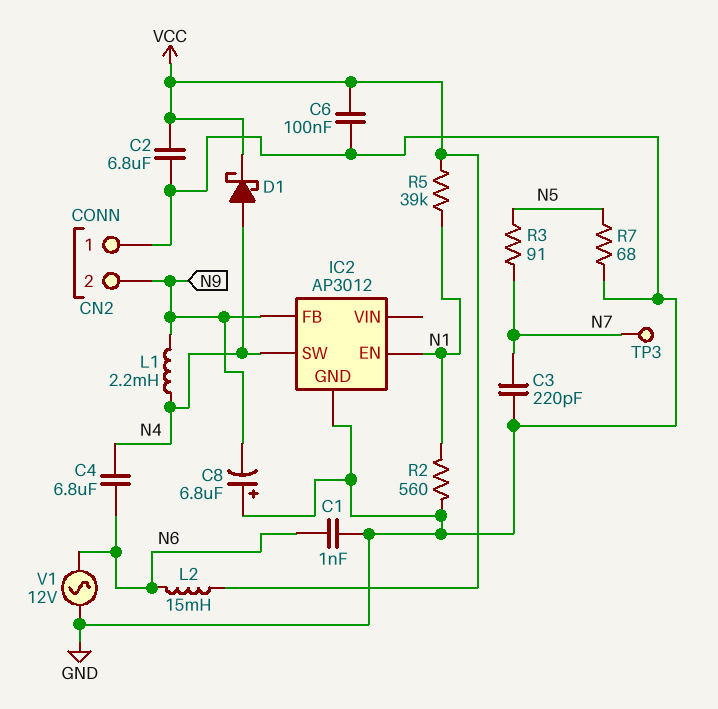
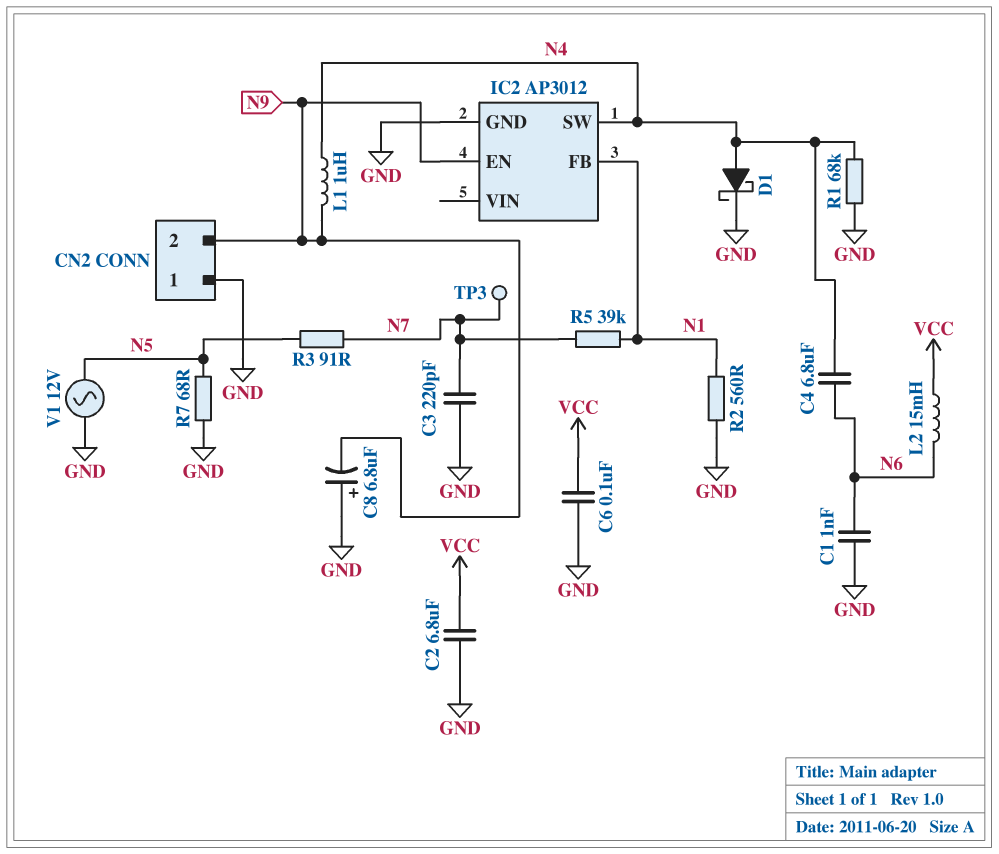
D1: schottky (A N4, K VCC) -> schottky (A N4, K GND)
IC2 pin EN: N1 -> N9
IC2 pin FB: N9 -> N1
L1: 2.2mH (N4, N9) -> 1uH (N4, N9)
R1: none -> 68k (GND, N4)
R5: 39k (N1, VCC) -> 39k (N1, N7)
V1: AC 12V (GND, N6) -> AC 12V (GND, N5)

